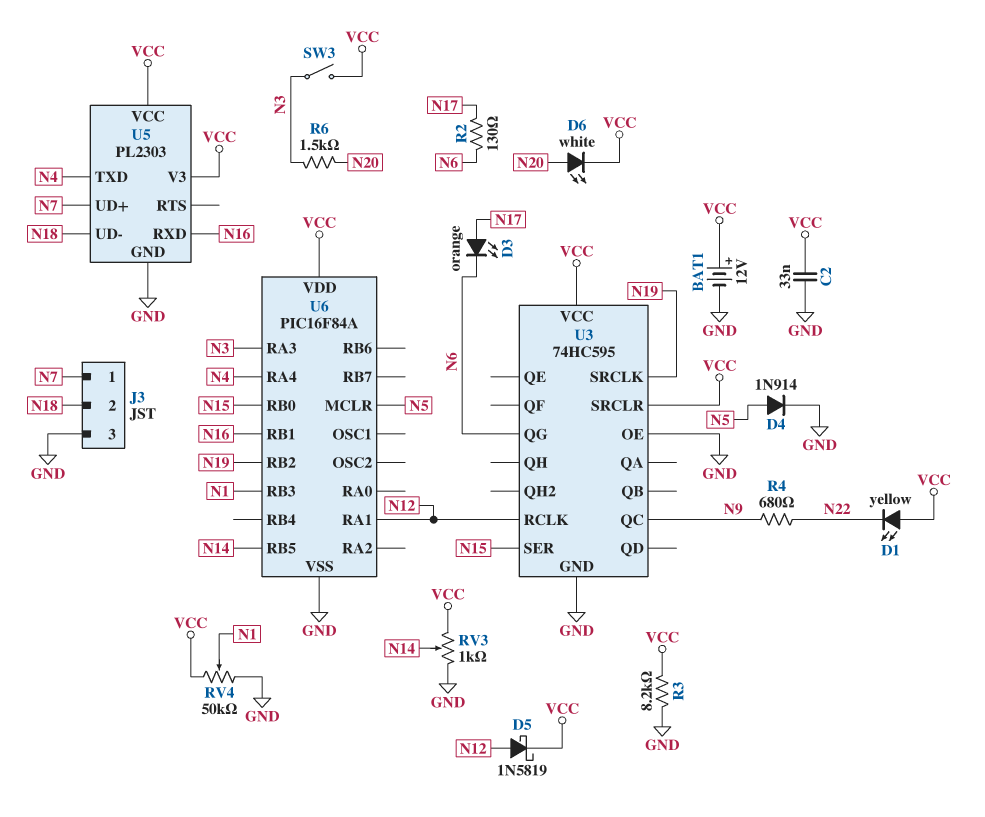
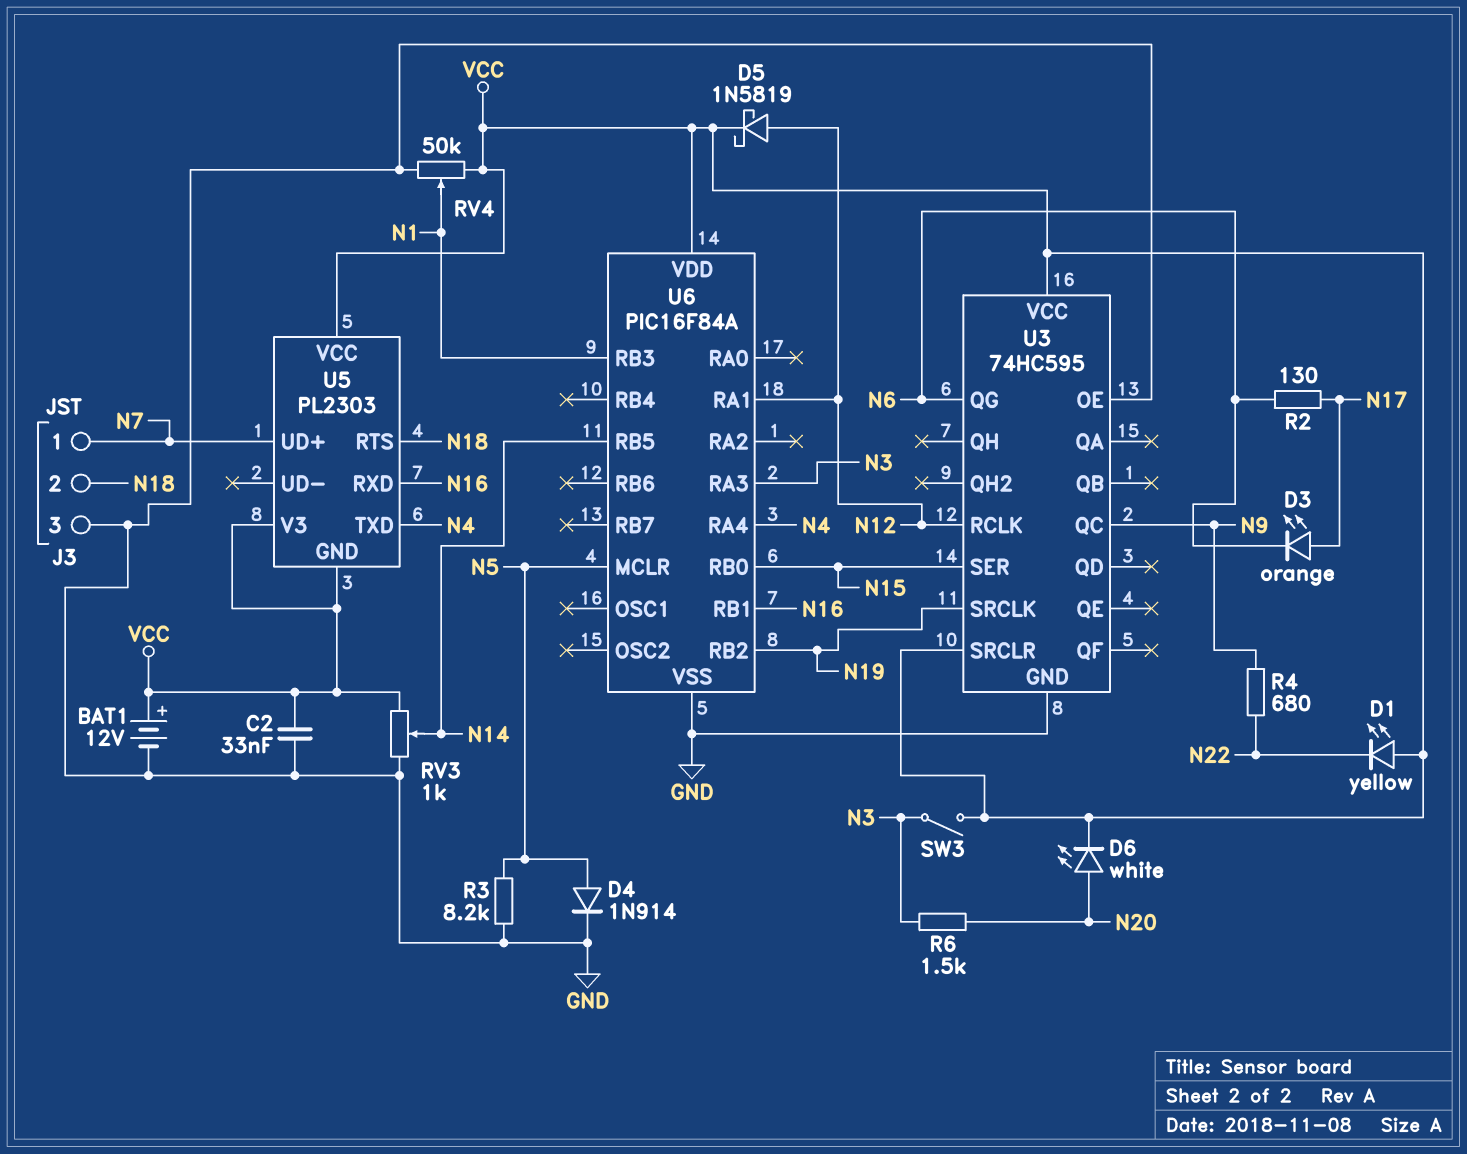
R3: 8.2k (GND, VCC) -> 8.2k (GND, N5)
U5 pin GND: GND -> VCC
U5 pin RTS: none -> N18
U5 pin UD-: N18 -> none

